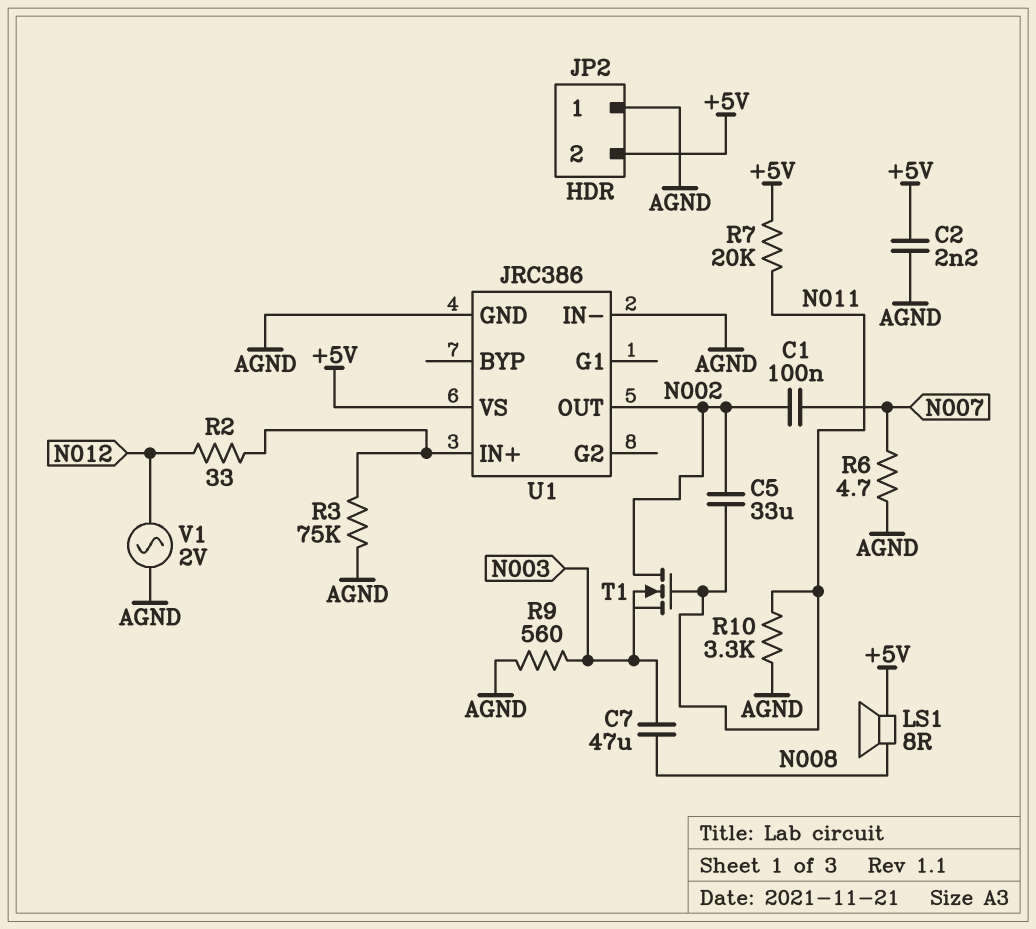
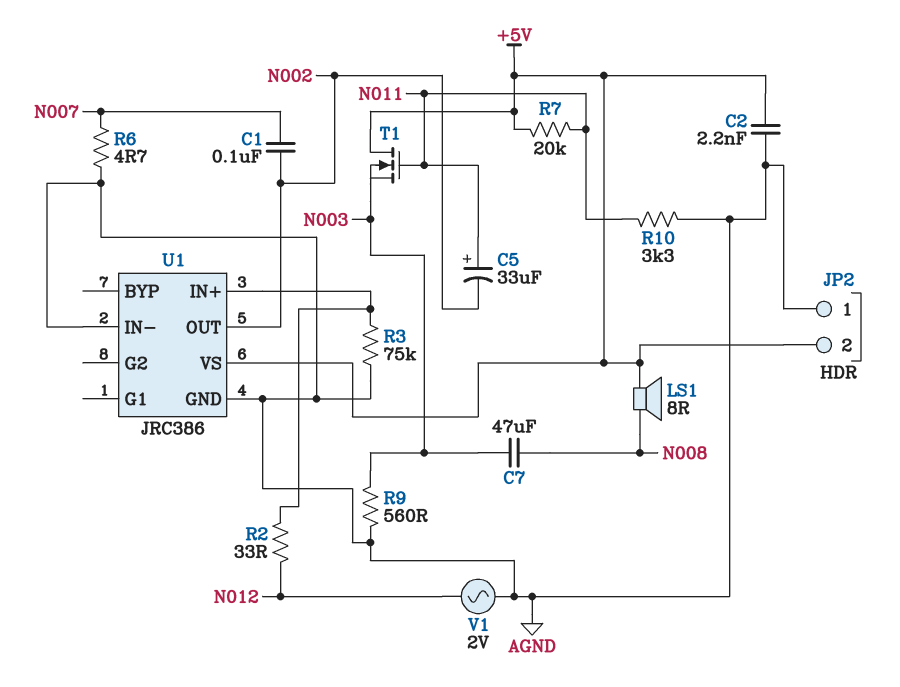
C5: 33uF (N002, N011) -> 33uF (plus N011, minus N002)
T1: NMOS (G N011, D N002, S N003) -> NMOS (G N011, D +5V, S N003)

